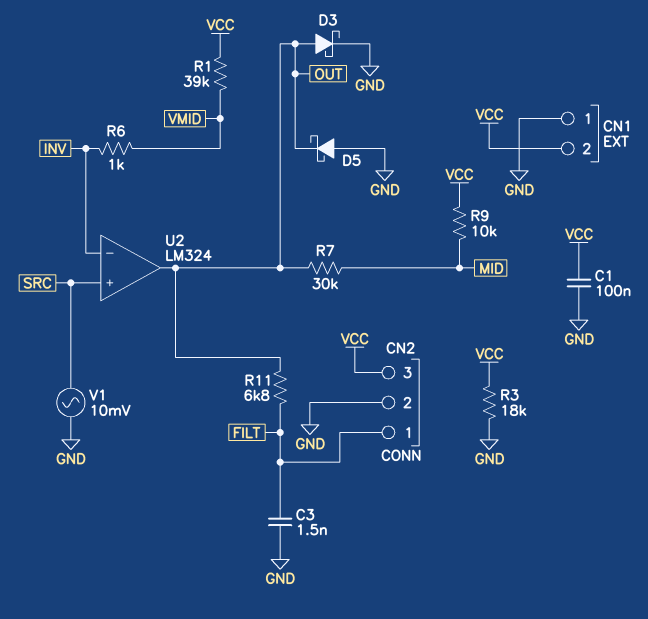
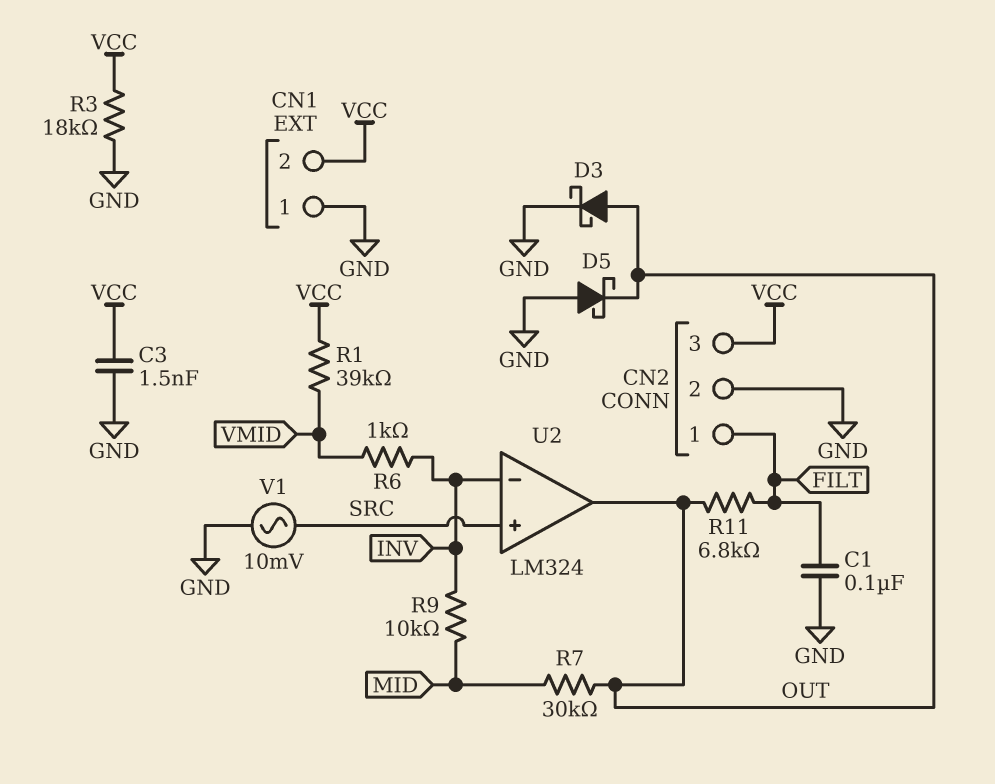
C1: 100nF (GND, VCC) -> 100nF (FILT, GND)
C3: 1.5nF (FILT, GND) -> 1.5nF (GND, VCC)
R9: 10k (MID, VCC) -> 10k (INV, MID)

